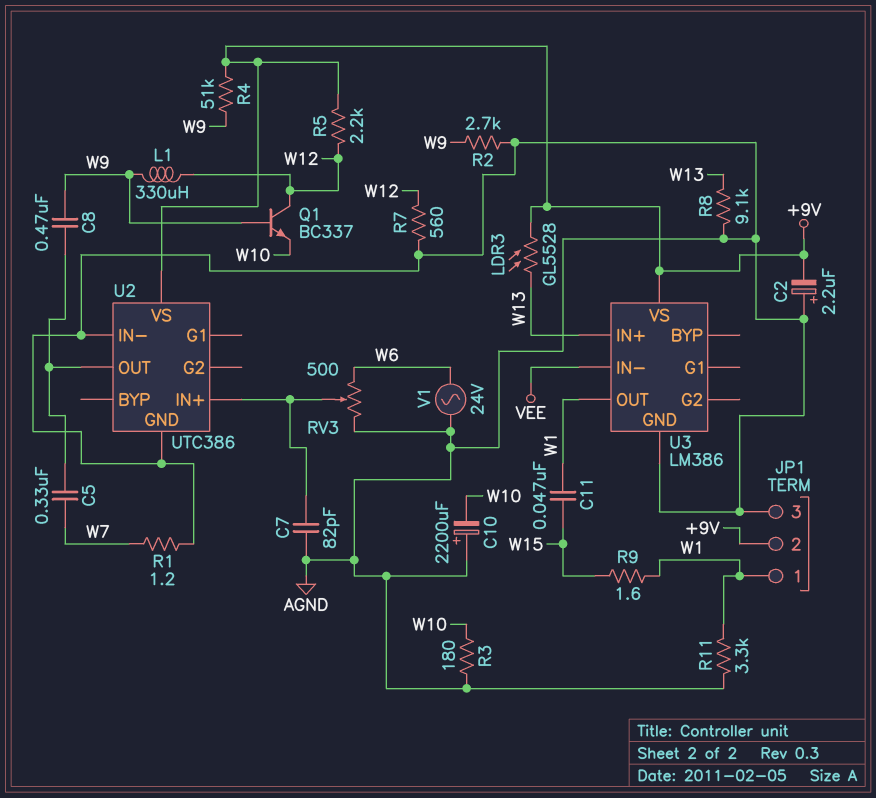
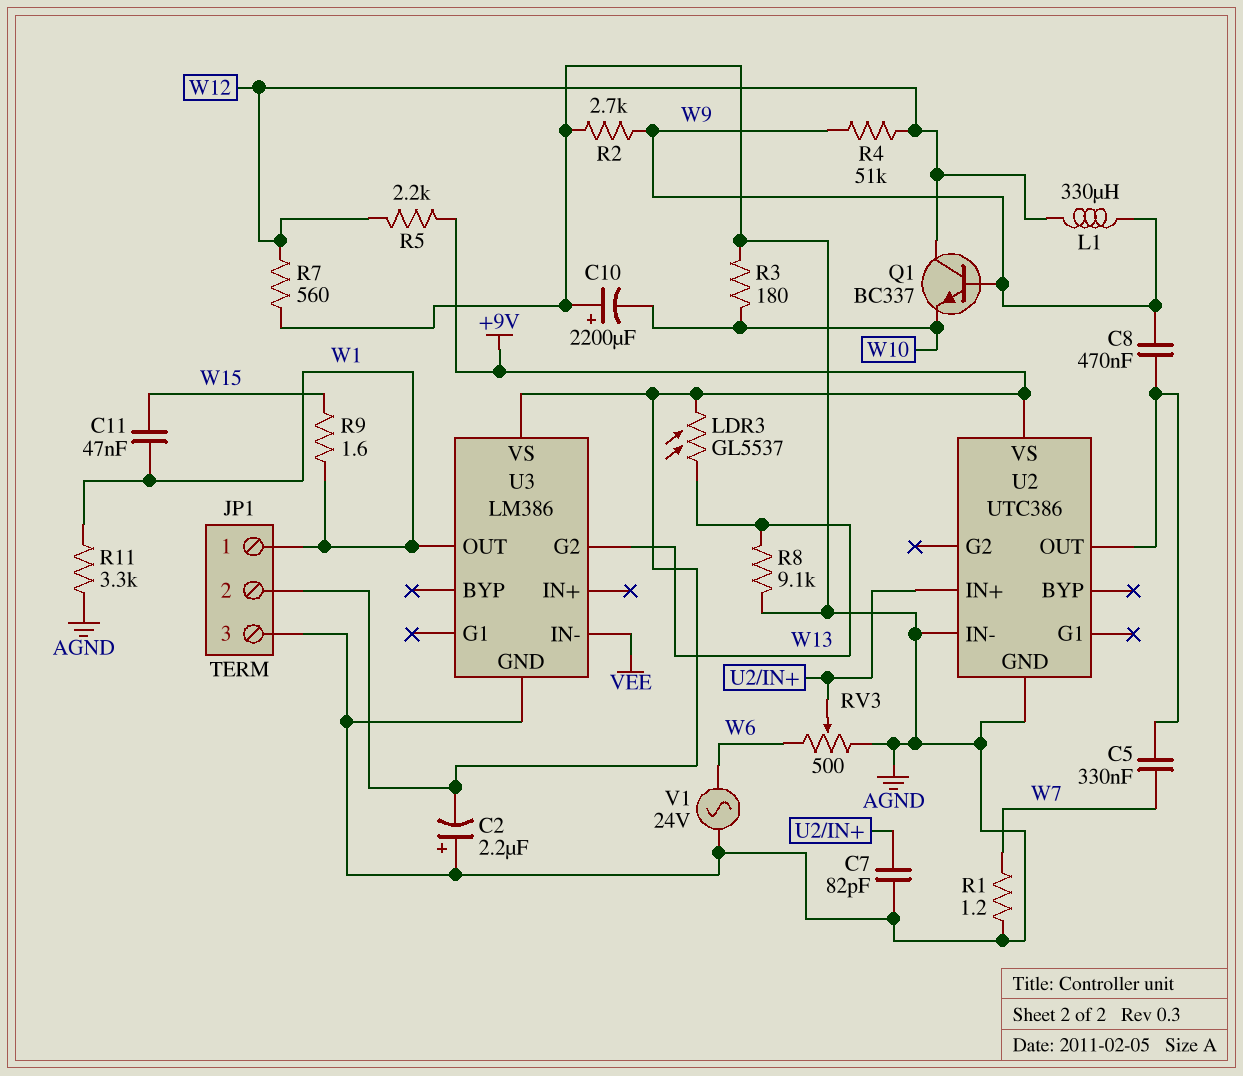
LDR3: GL5528 (+9V, W13) -> GL5537 (+9V, W13)
R4: 51k (+9V, W9) -> 51k (W9, W12)
U3 pin G2: none -> W13
U3 pin IN+: W13 -> none

